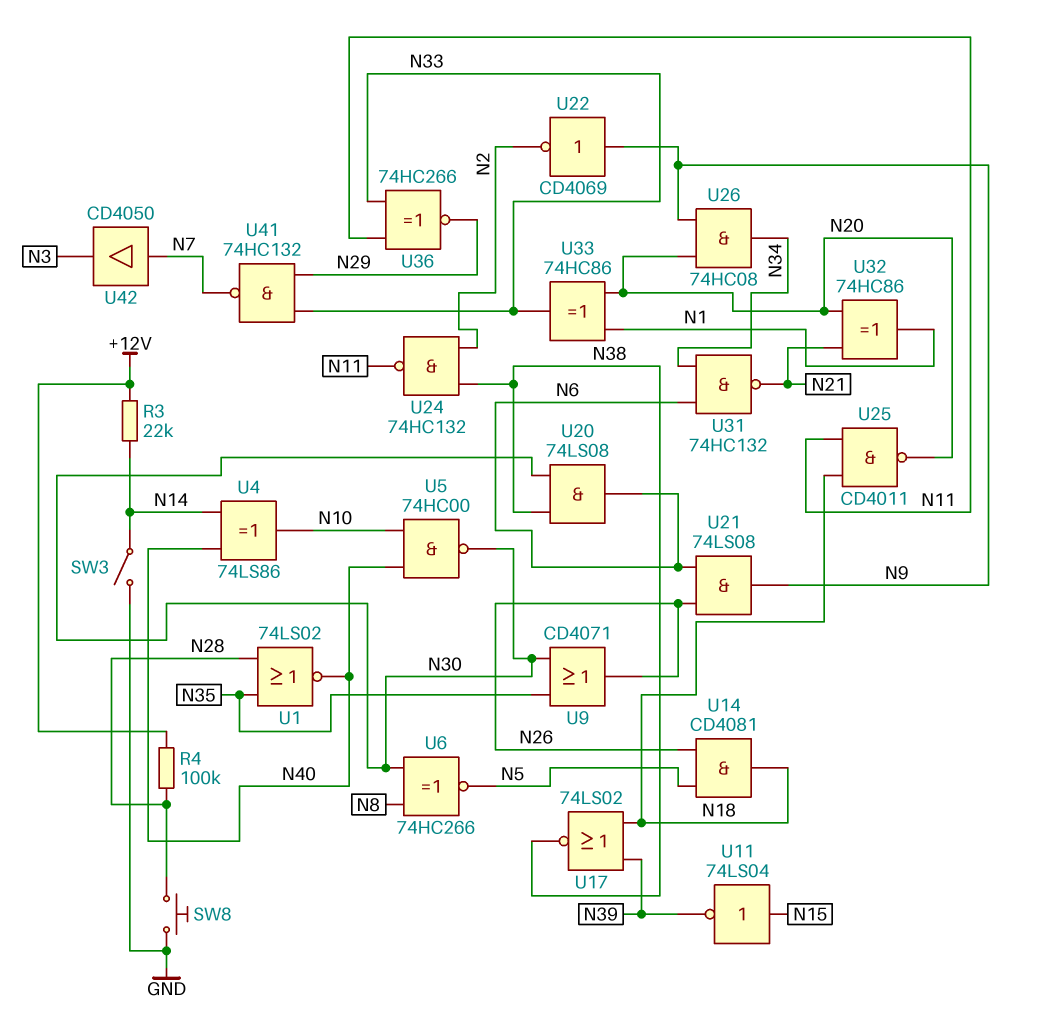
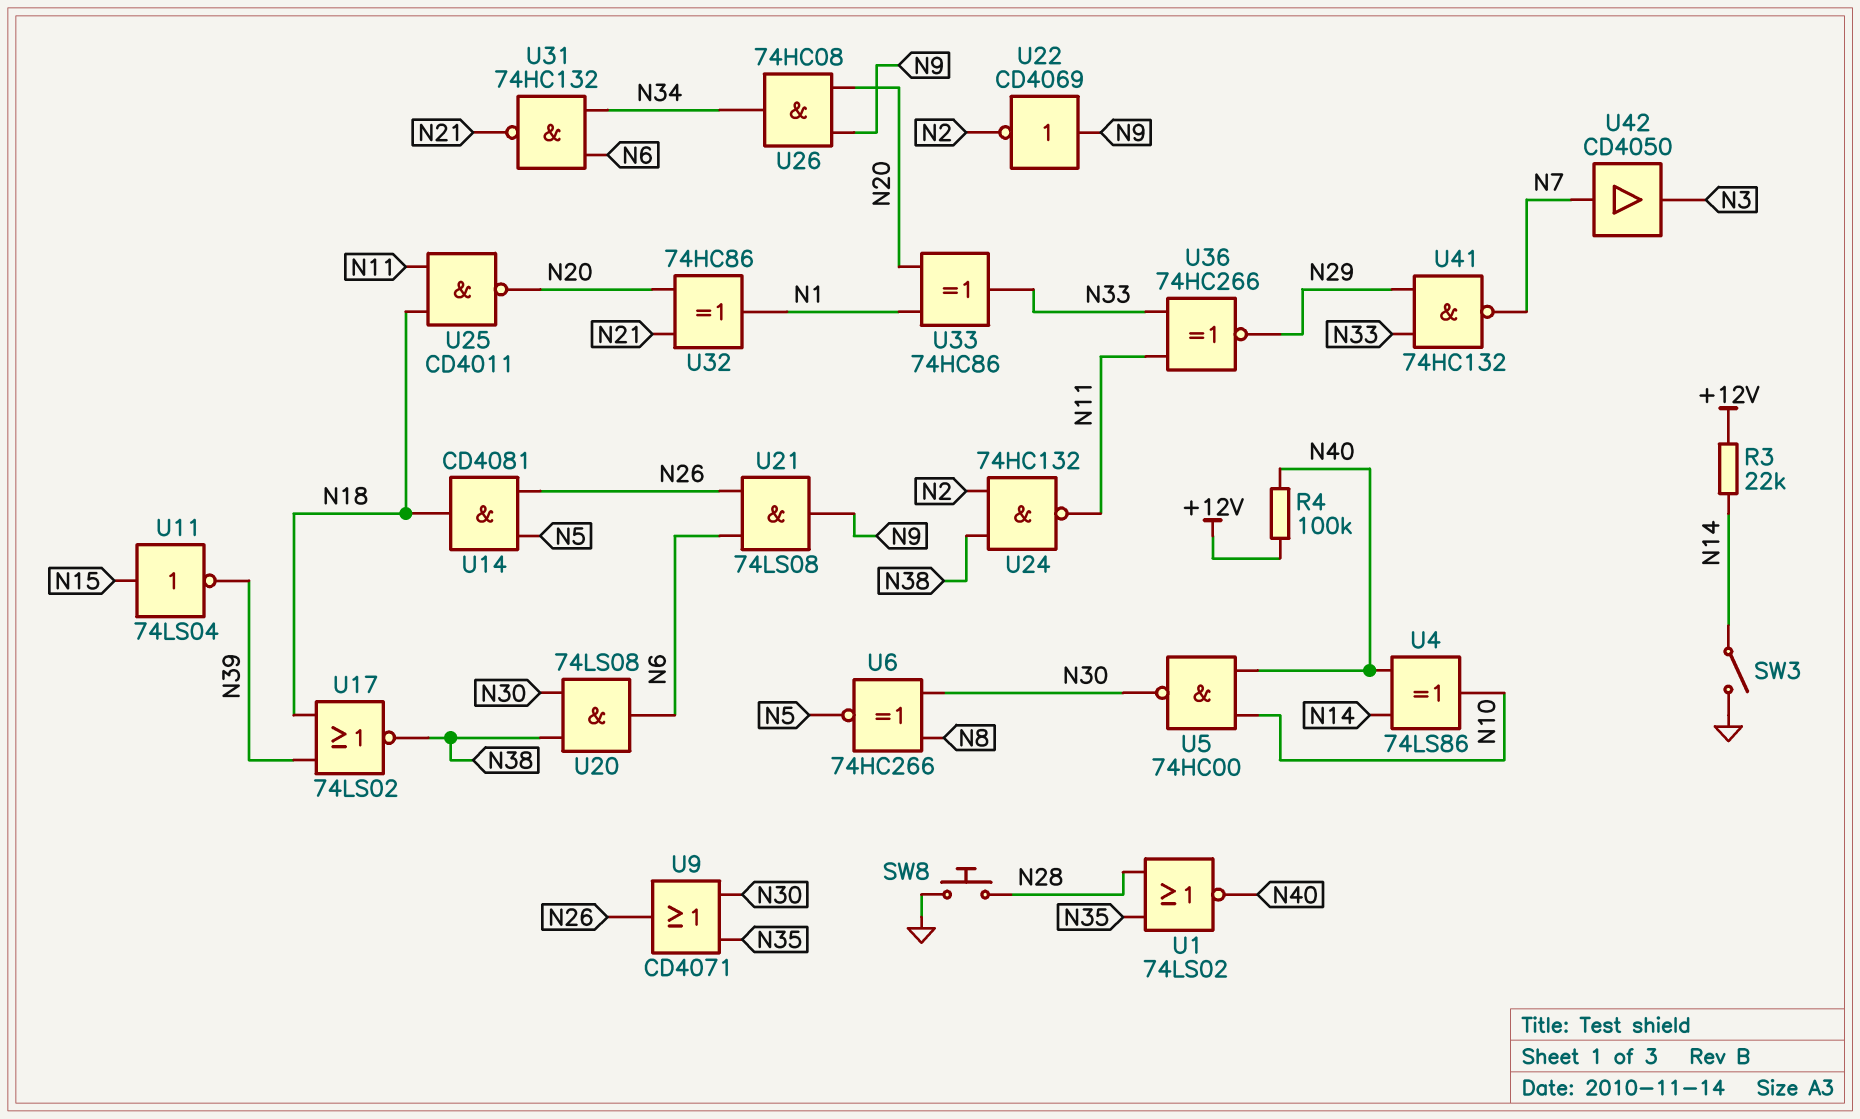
R4: 100k (+12V, N28) -> 100k (+12V, N40)

